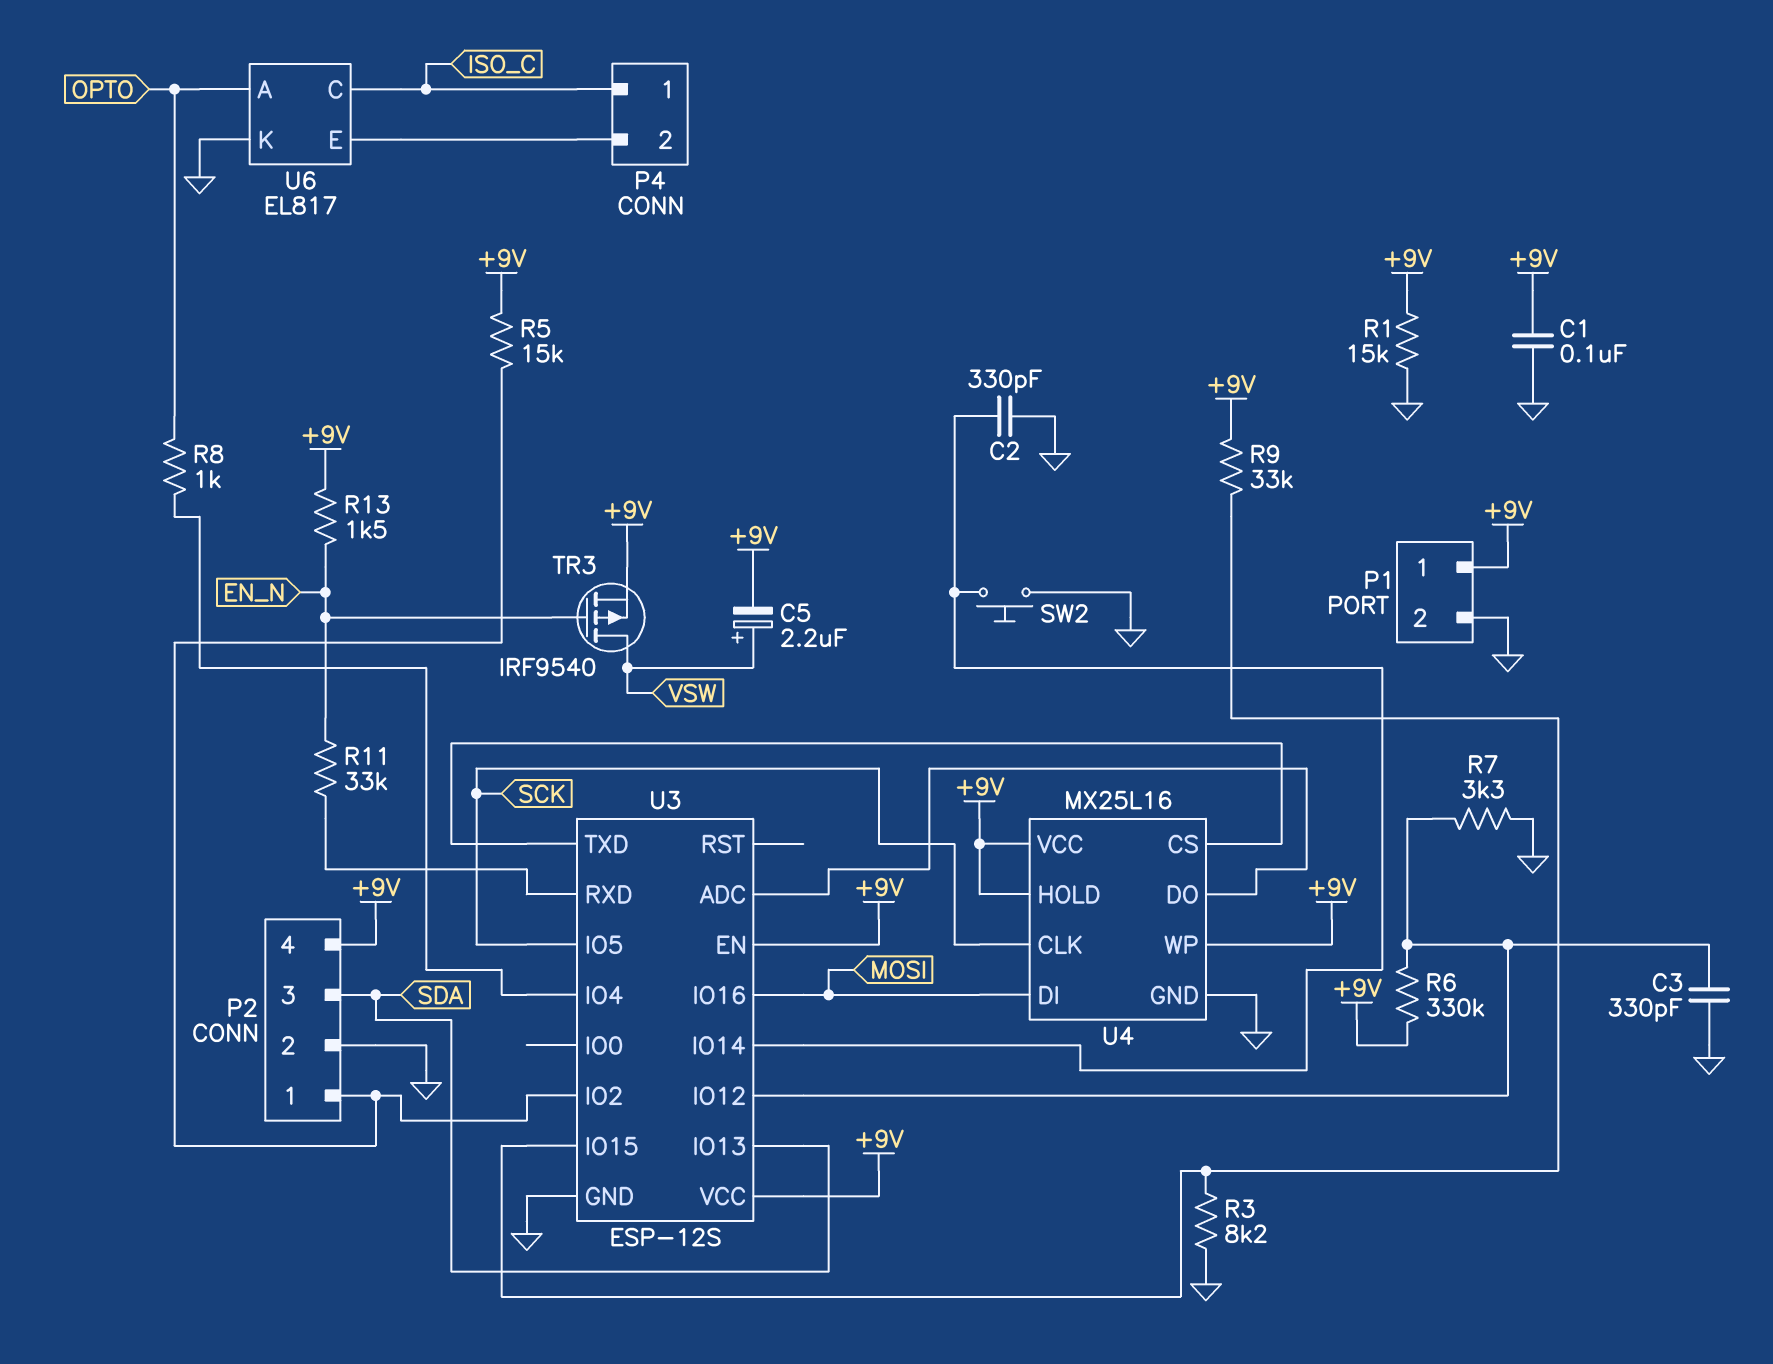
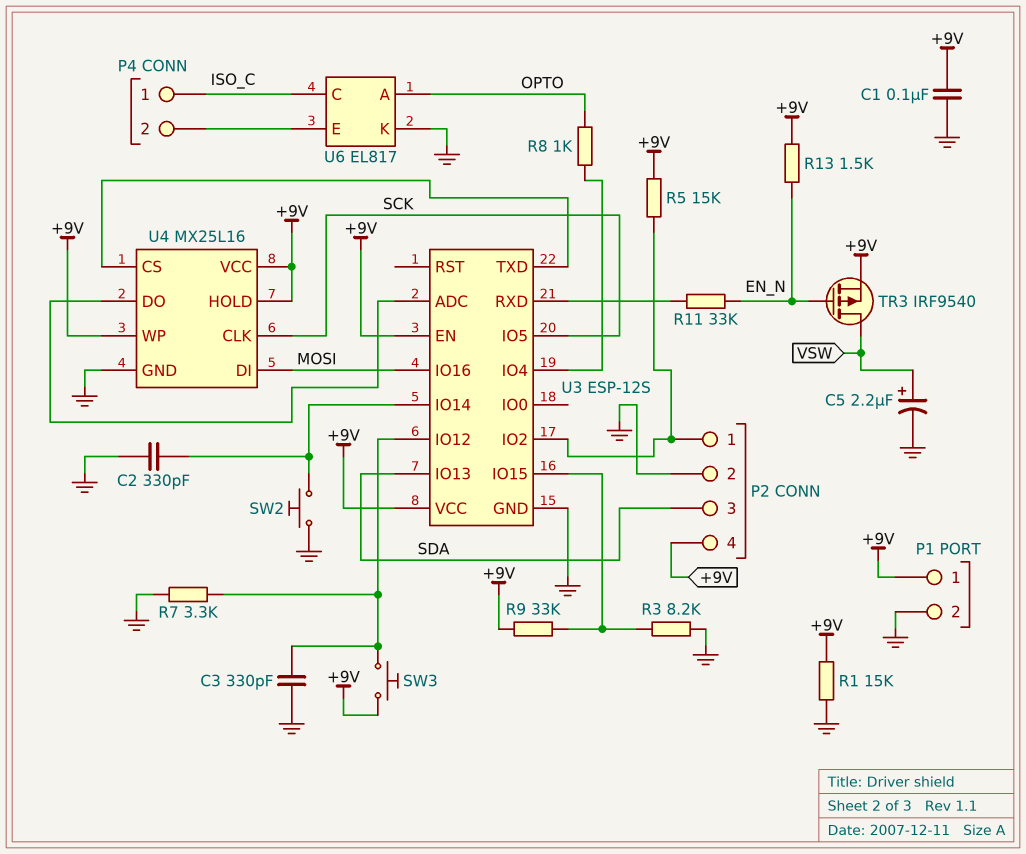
C5: 2.2uF (plus VSW, minus +9V) -> 2.2uF (plus VSW, minus GND)
R6: 330k (+9V, U3/IO12) -> none
SW3: none -> button (+9V, U3/IO12)

